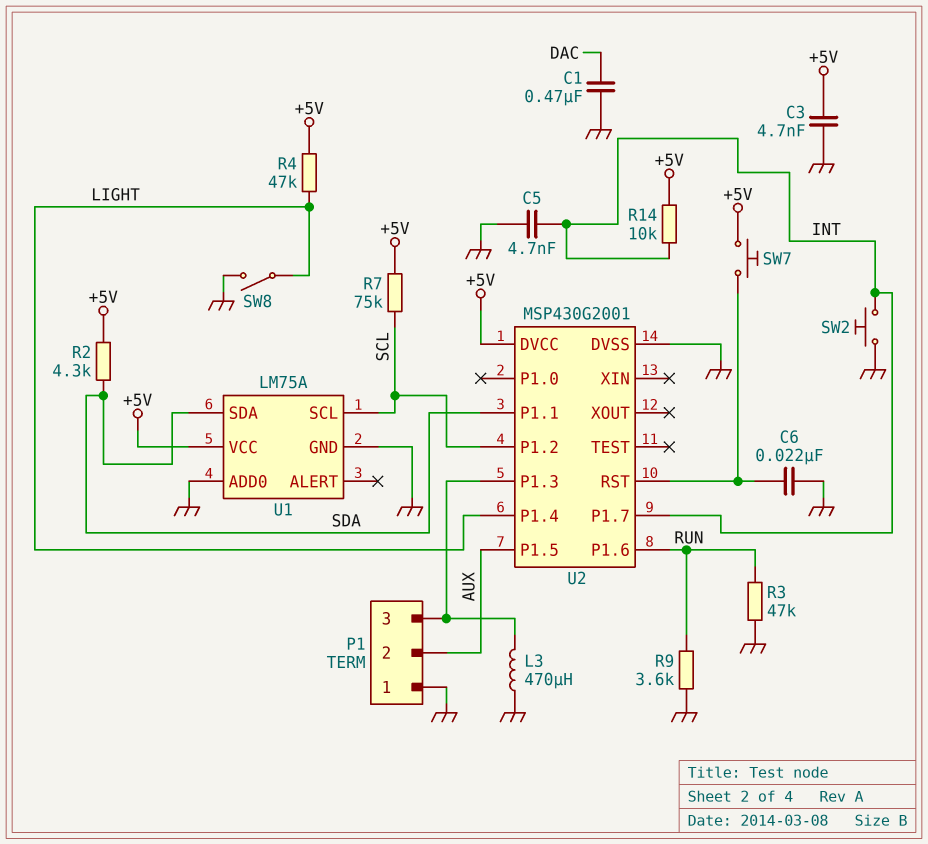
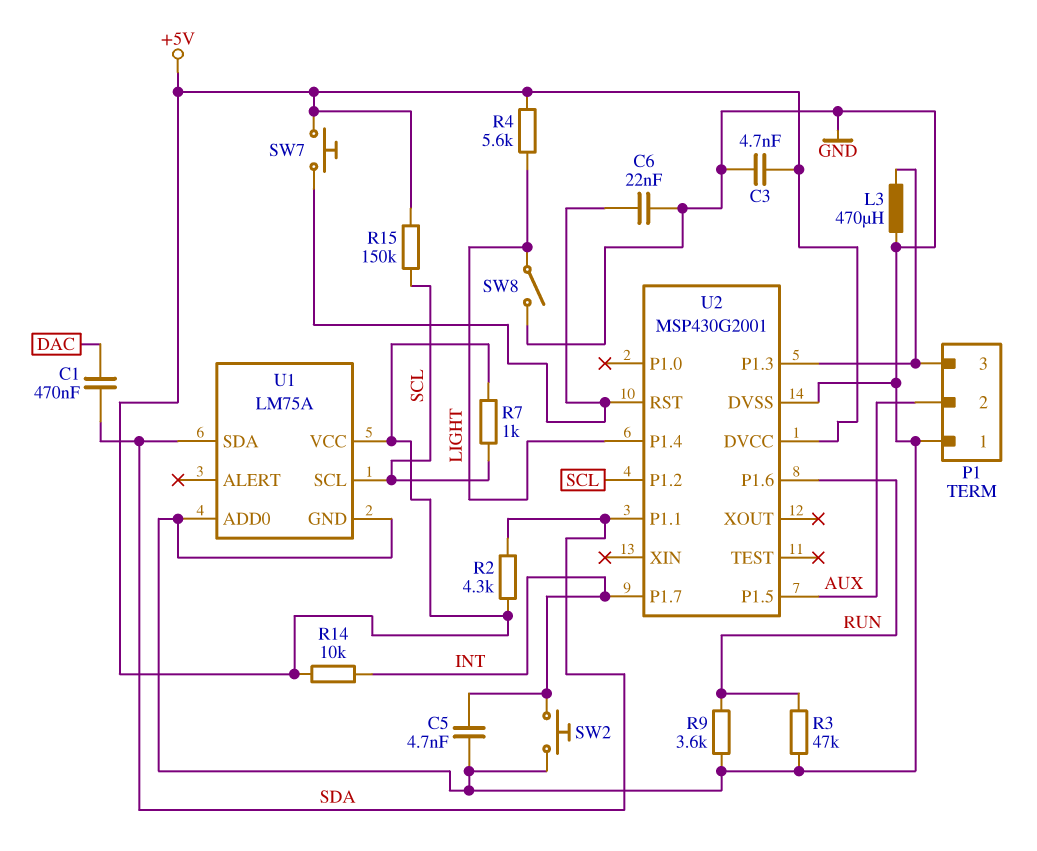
C1: 470nF (DAC, GND) -> 470nF (DAC, SDA)
R4: 47k (+5V, LIGHT) -> 5.6k (+5V, LIGHT)
R7: 75k (+5V, SCL) -> 1k (+5V, SCL)
R15: none -> 150k (+5V, SCL)

